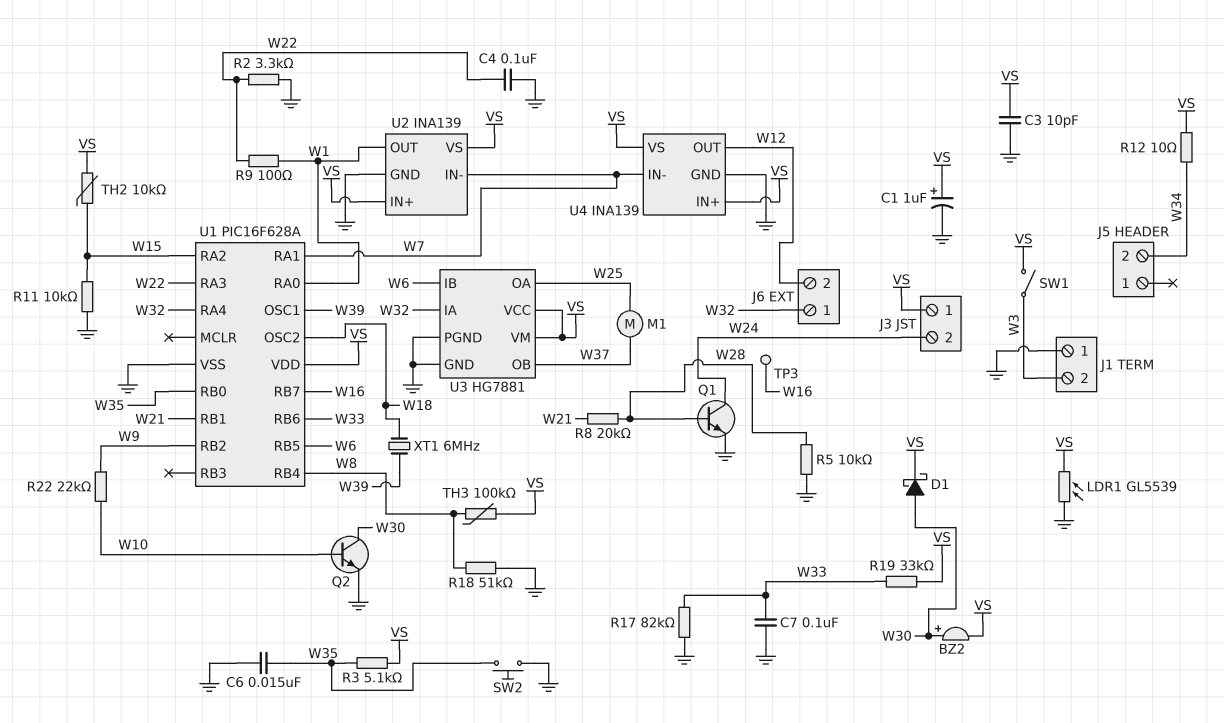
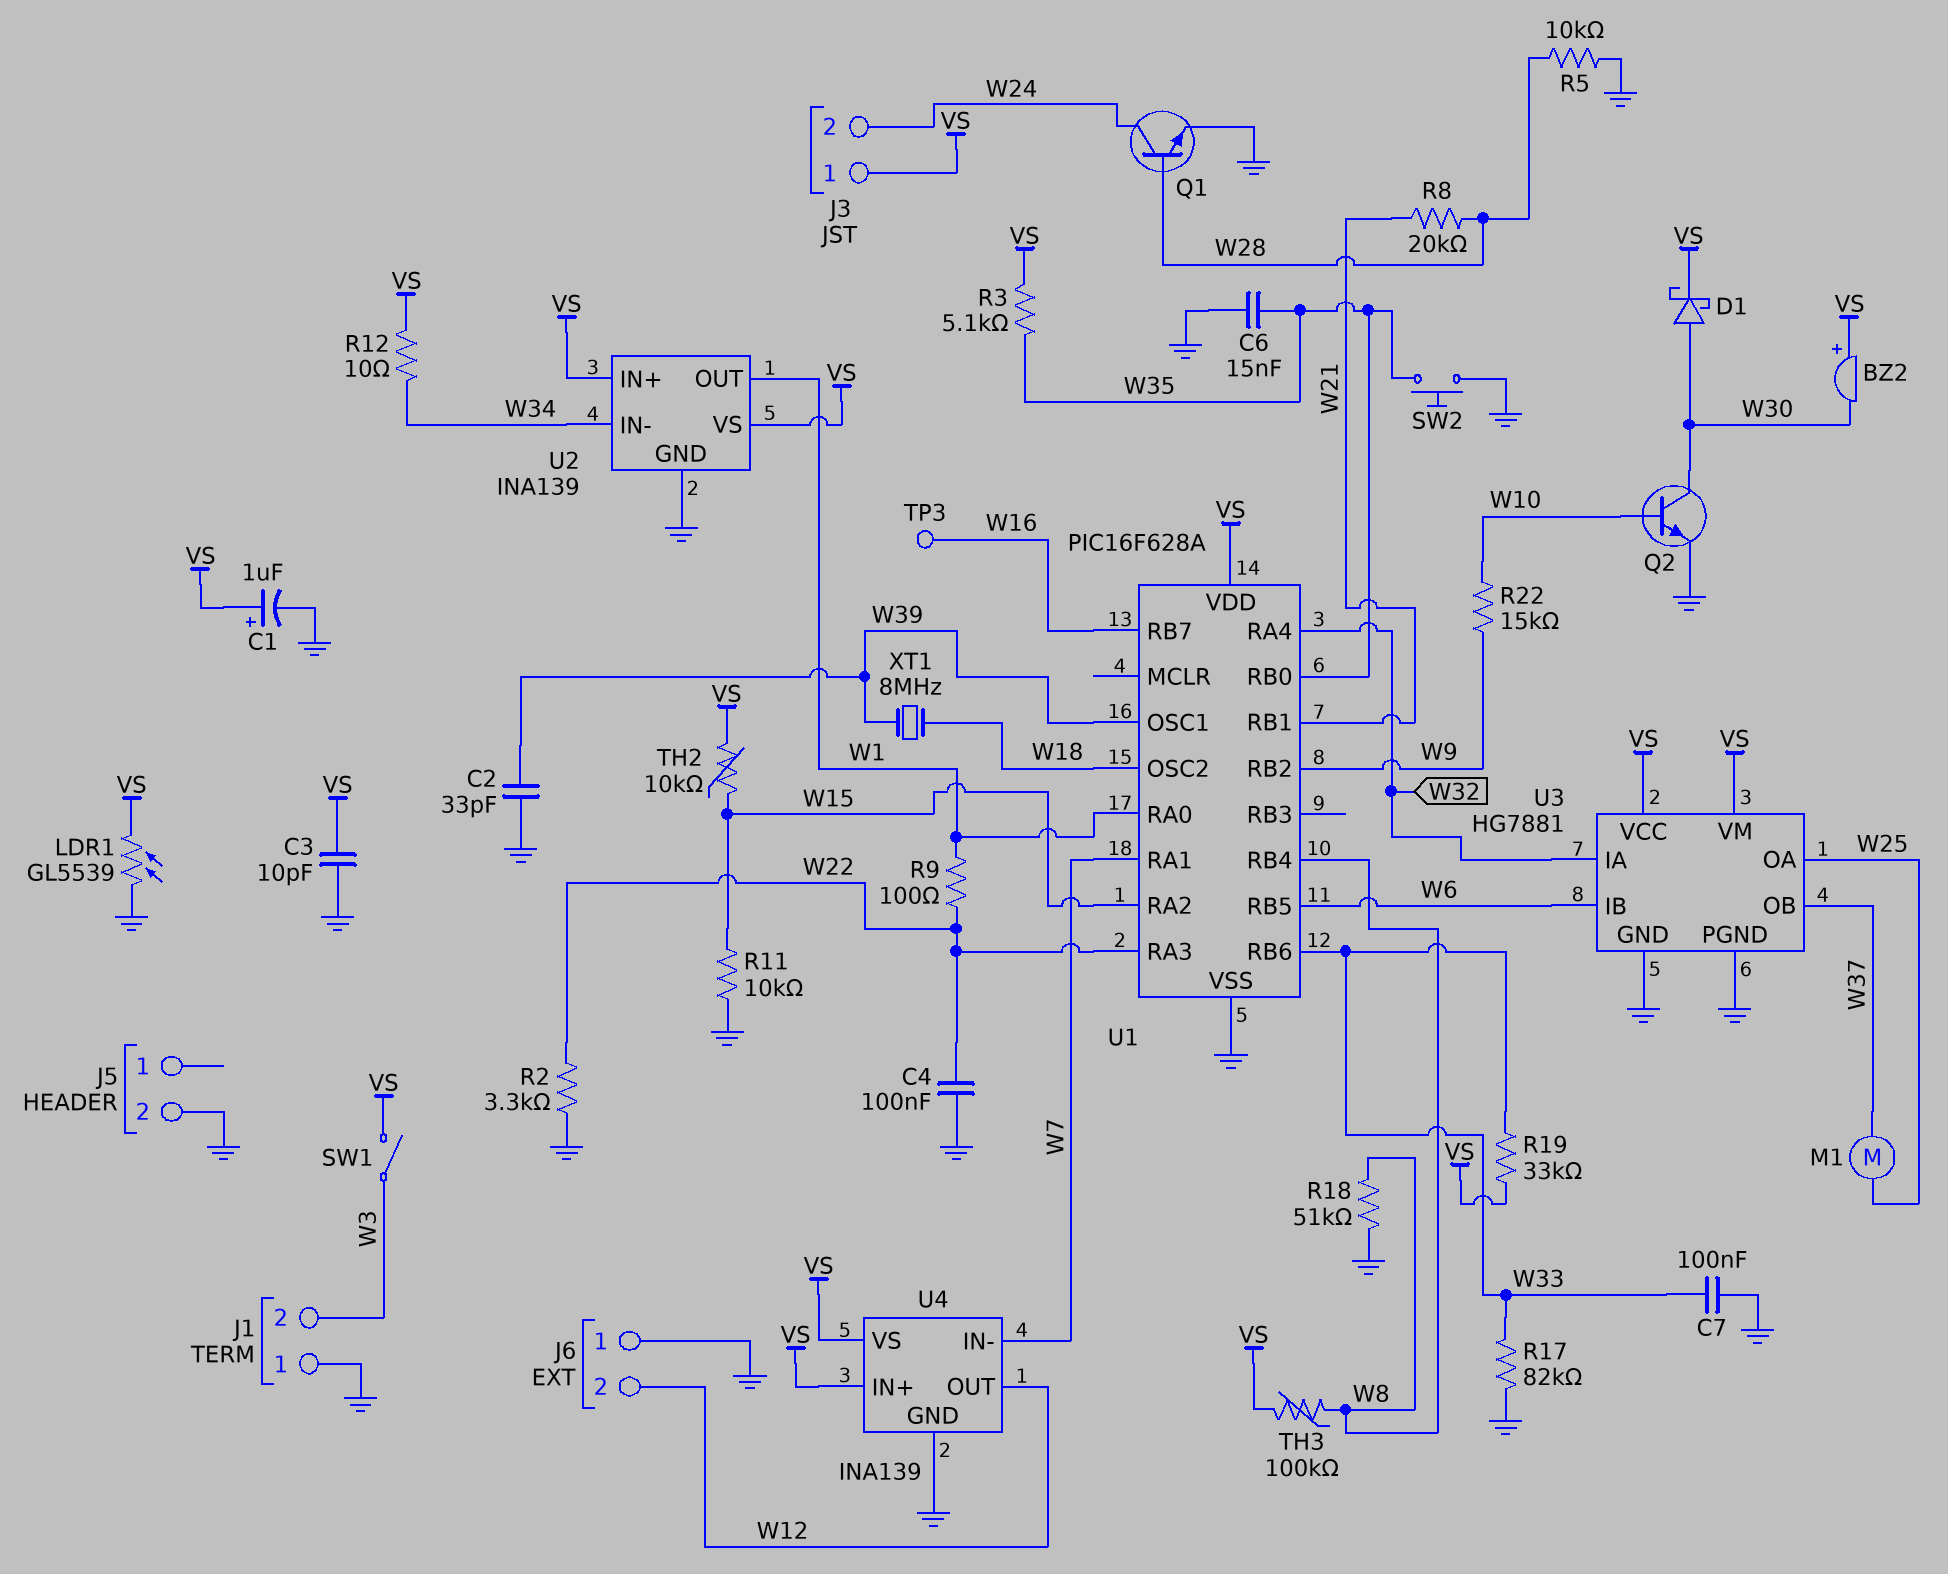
BZ2: buzzer (plus W30, minus VS) -> buzzer (plus VS, minus W30)
C2: none -> 33pF (GND, W39)
J5 pin 2: W34 -> GND
J6 pin 1: W32 -> GND
R22: 22k (W9, W10) -> 15k (W9, W10)
U2 pin IN-: W7 -> W34
XT1: 6MHz (W18, W39) -> 8MHz (W18, W39)

